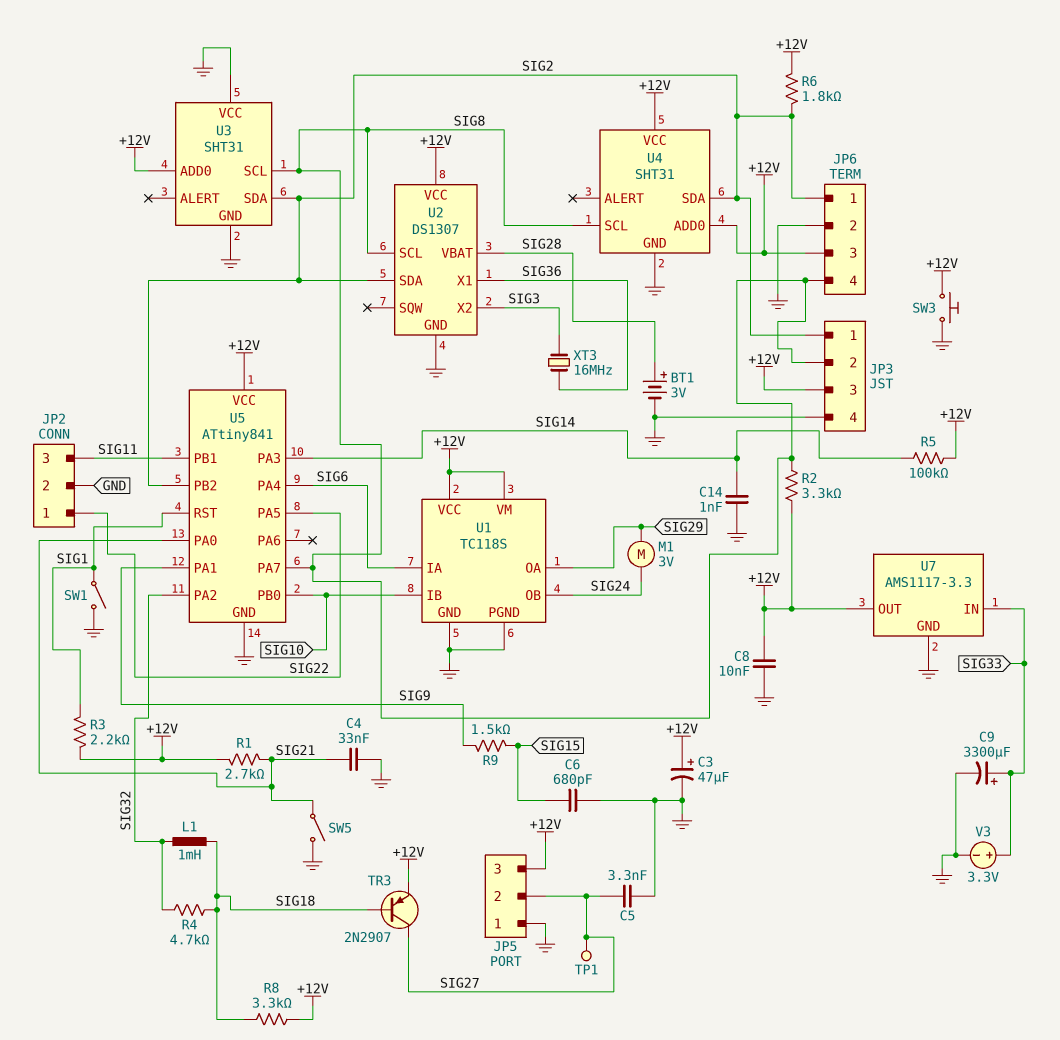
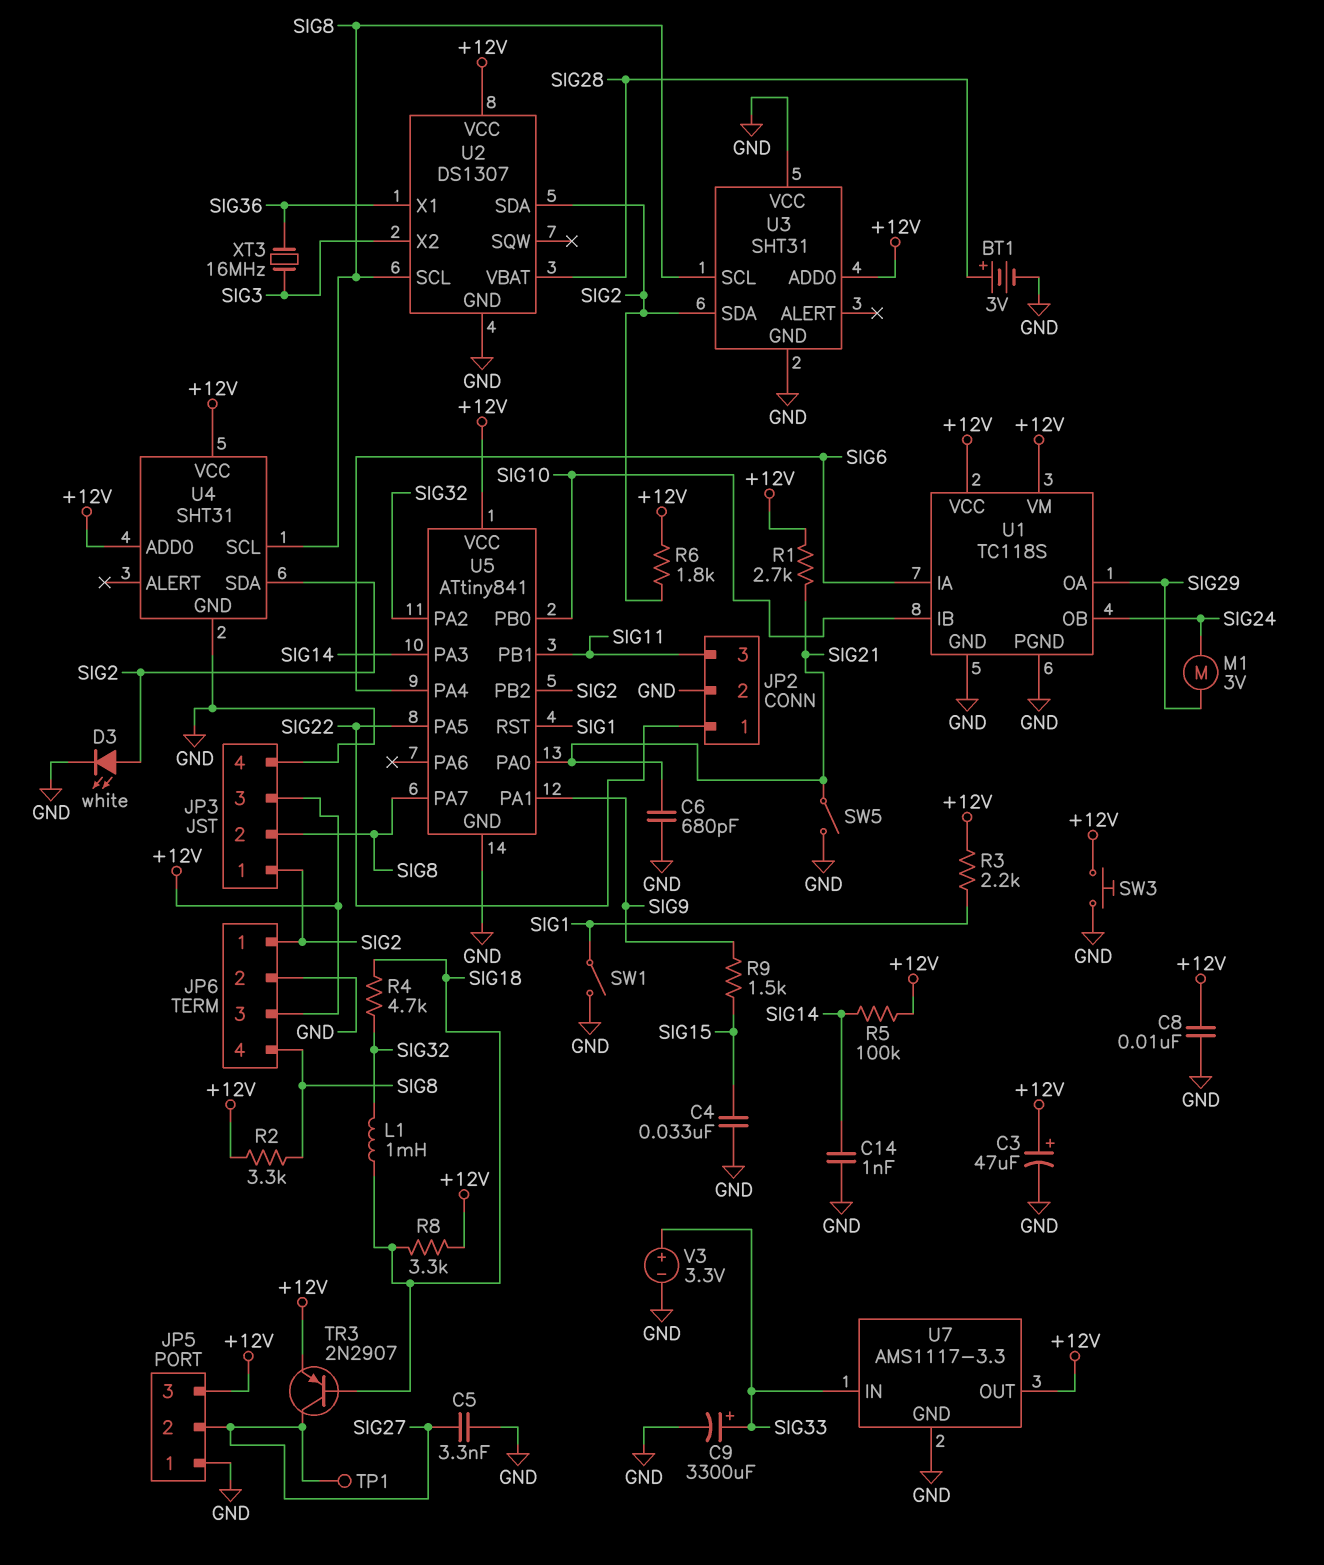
C4: 33nF (GND, SIG21) -> 33nF (GND, SIG15)
C6: 680pF (GND, SIG15) -> 680pF (GND, SIG21)
D3: none -> LED white (A SIG2, K GND)

